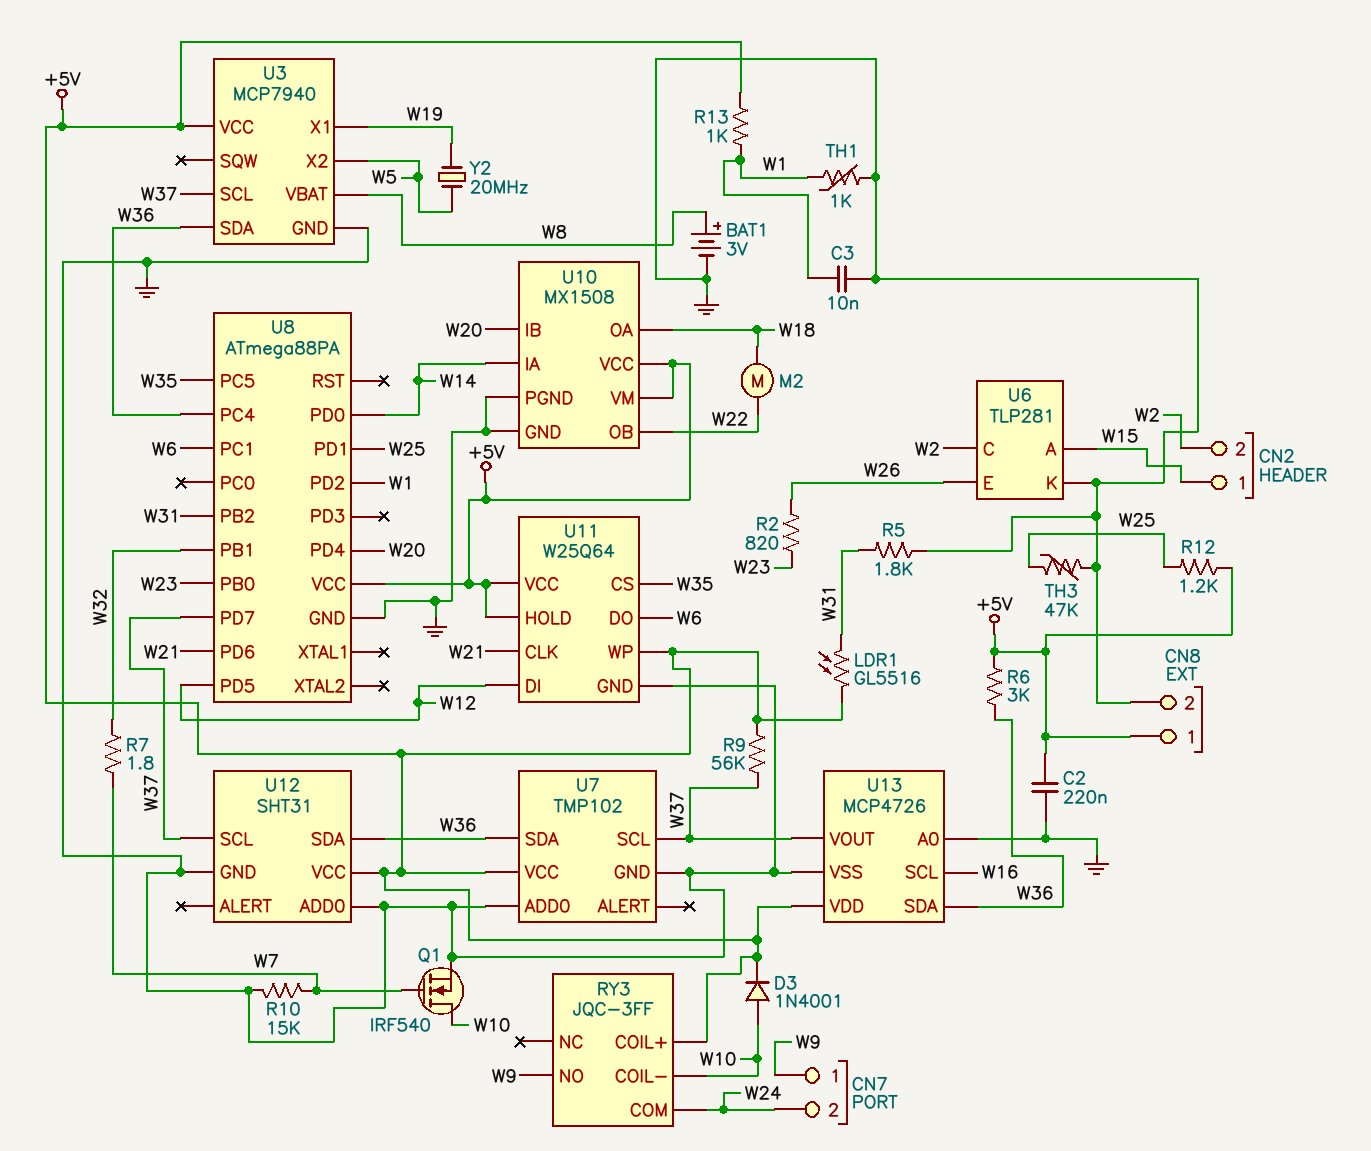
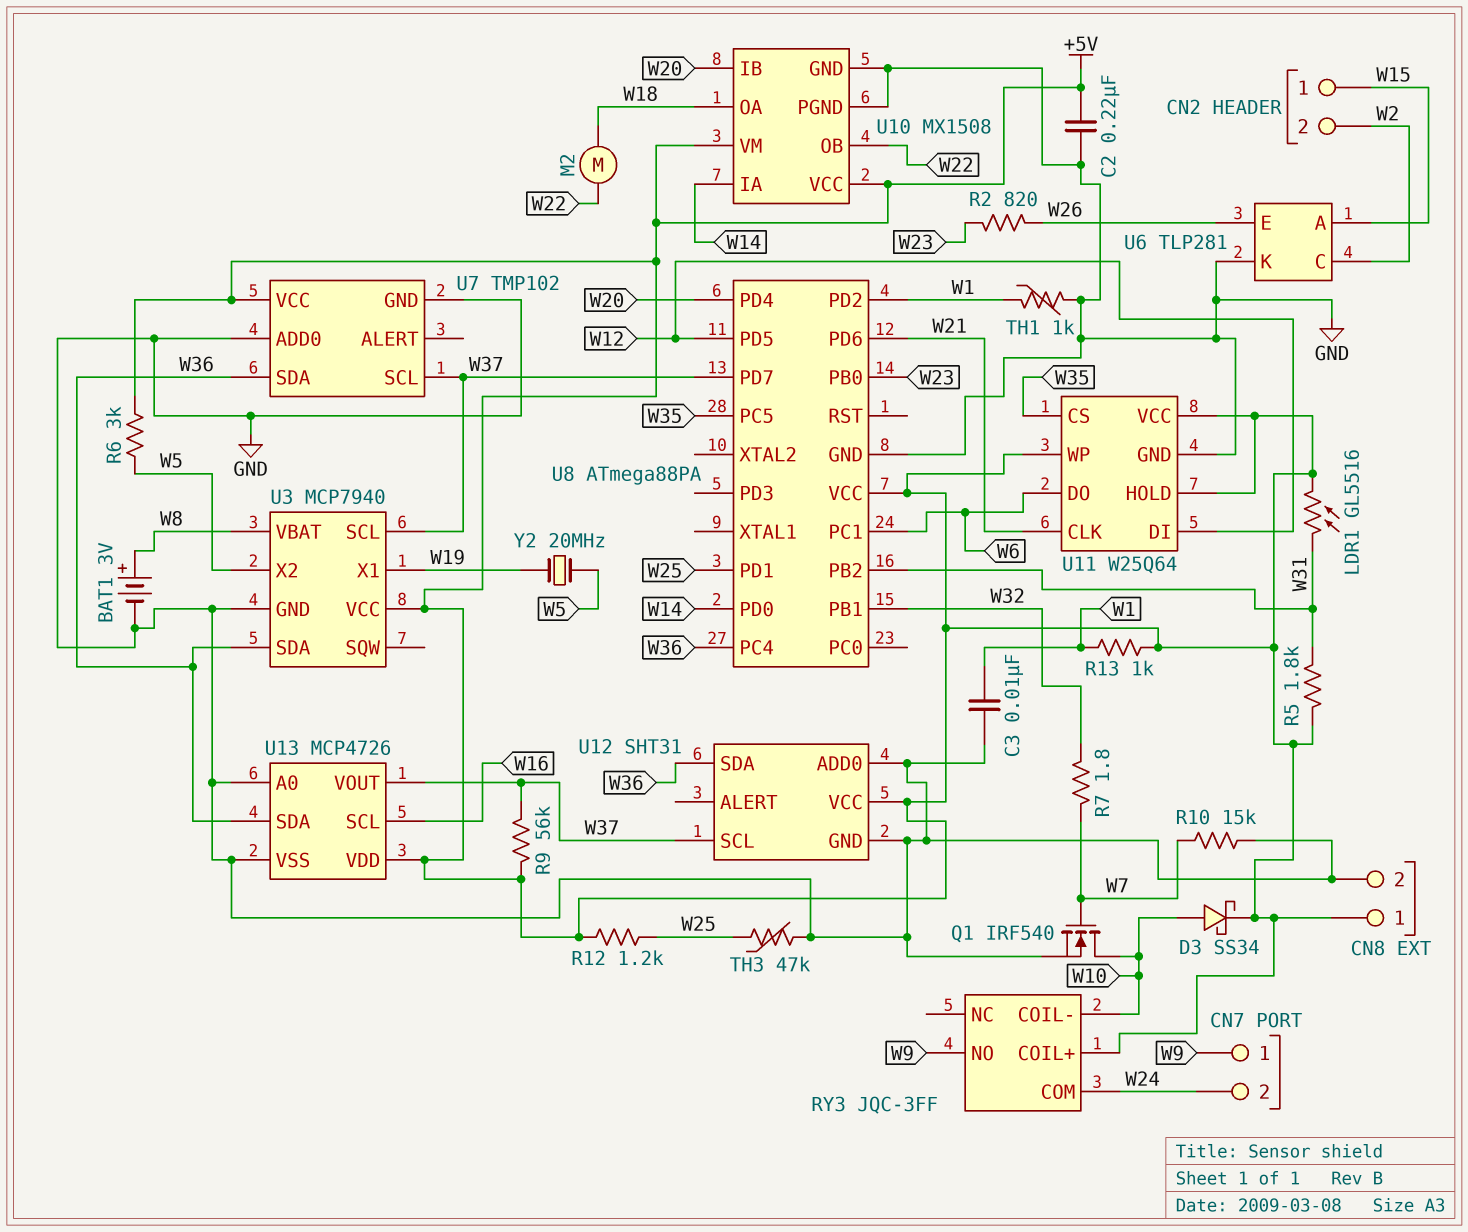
D3: diode 1N4001 (A W10, K +5V) -> schottky SS34 (A W10, K +5V)
R5: 1.8k (GND, W31) -> 1.8k (+5V, W31)
R6: 3k (+5V, W36) -> 3k (+5V, W5)

